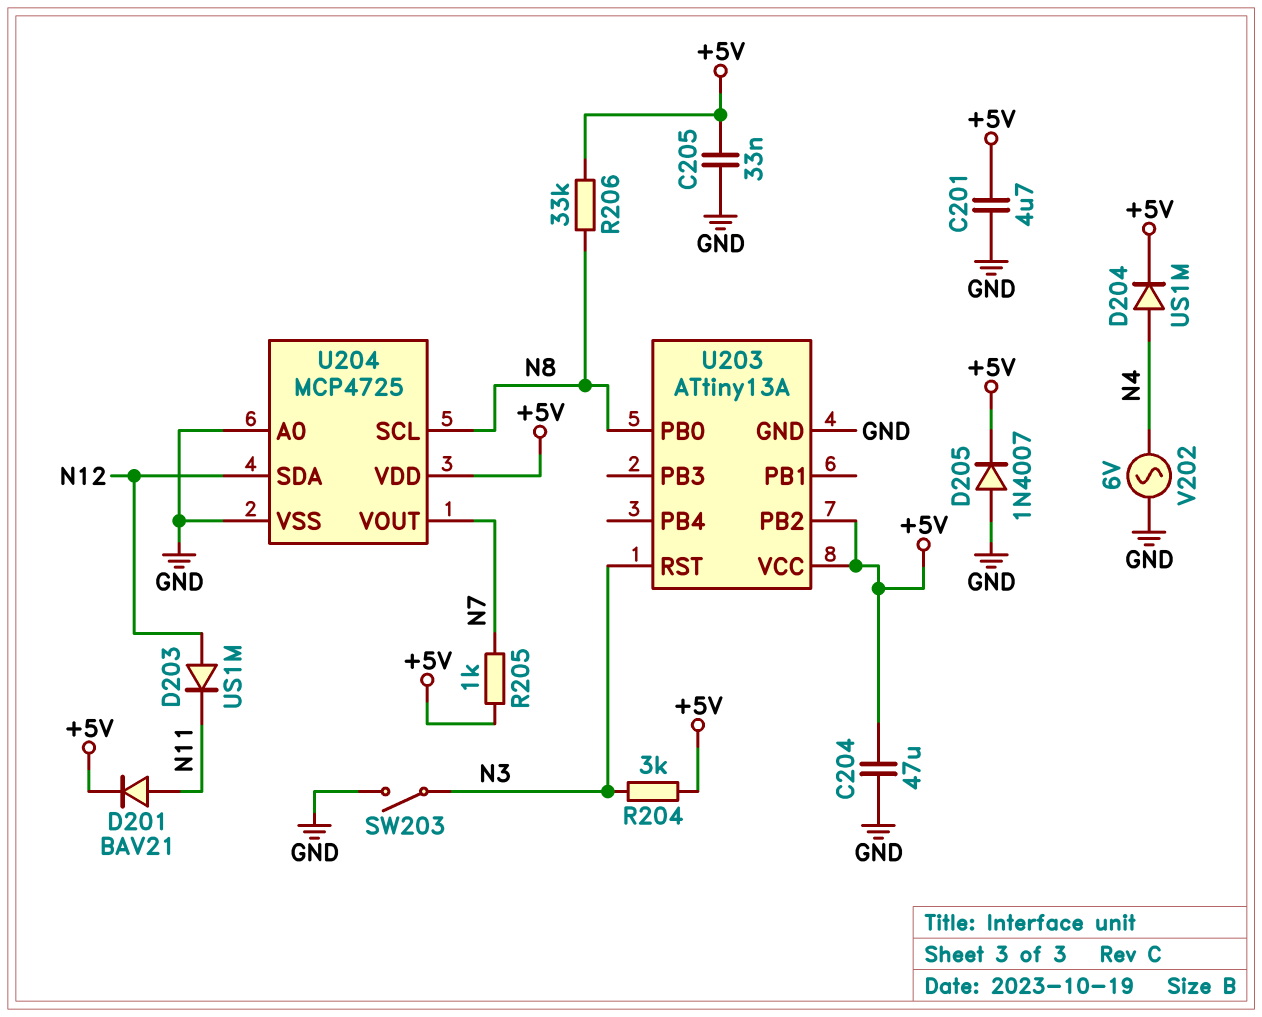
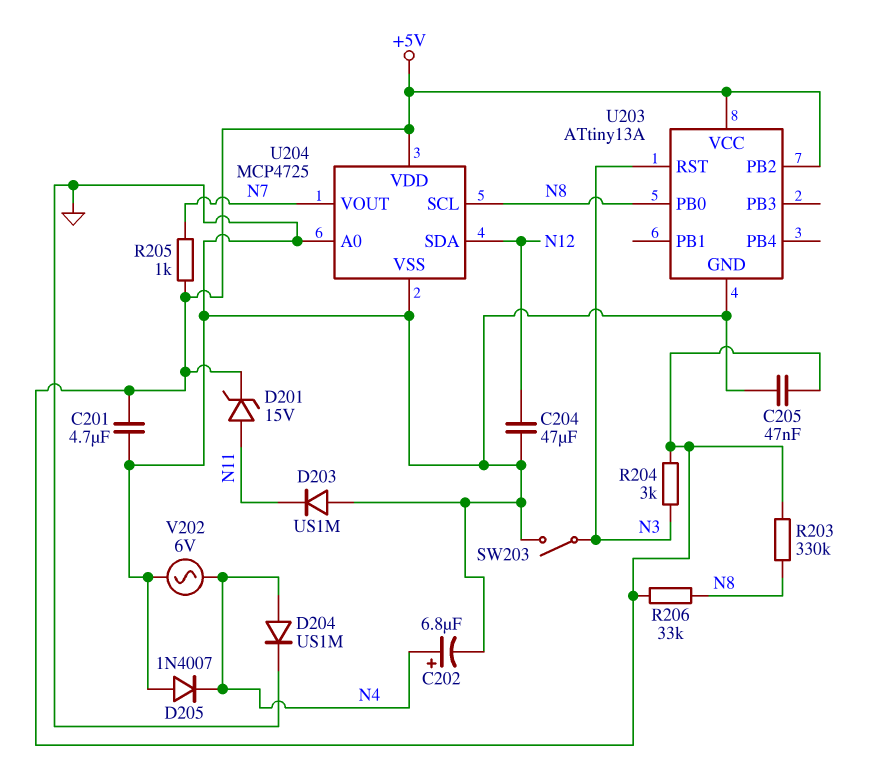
C202: none -> 6.8uF (plus N4, minus GND)
C204: 47uF (+5V, GND) -> 47uF (GND, N12)
C205: 33nF (+5V, GND) -> 47nF (+5V, GND)
D201: diode BAV21 (A N11, K +5V) -> zener 15V (A N11, K +5V)
D203: diode US1M (A N12, K N11) -> diode US1M (A GND, K N11)
D204: diode US1M (A N4, K +5V) -> diode US1M (A N4, K GND)
D205: diode 1N4007 (A GND, K +5V) -> diode 1N4007 (A GND, K N4)
R203: none -> 330k (+5V, N8)

